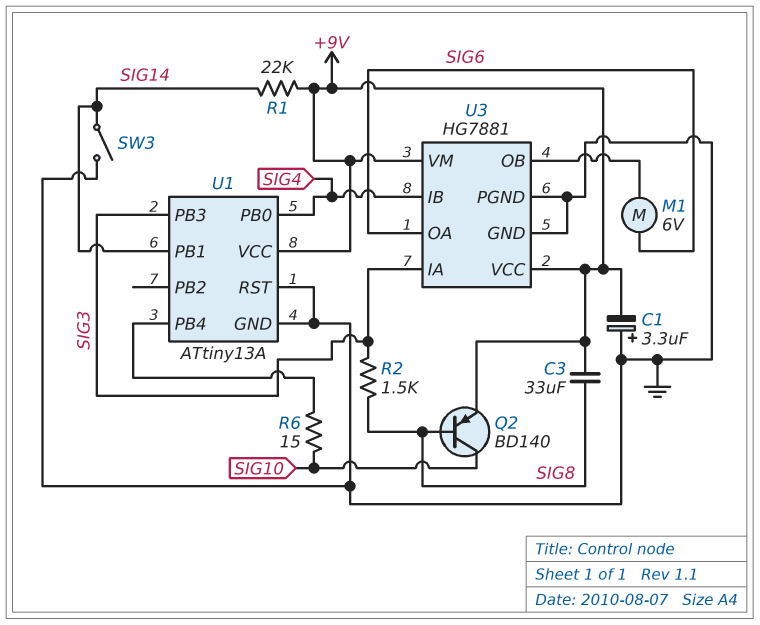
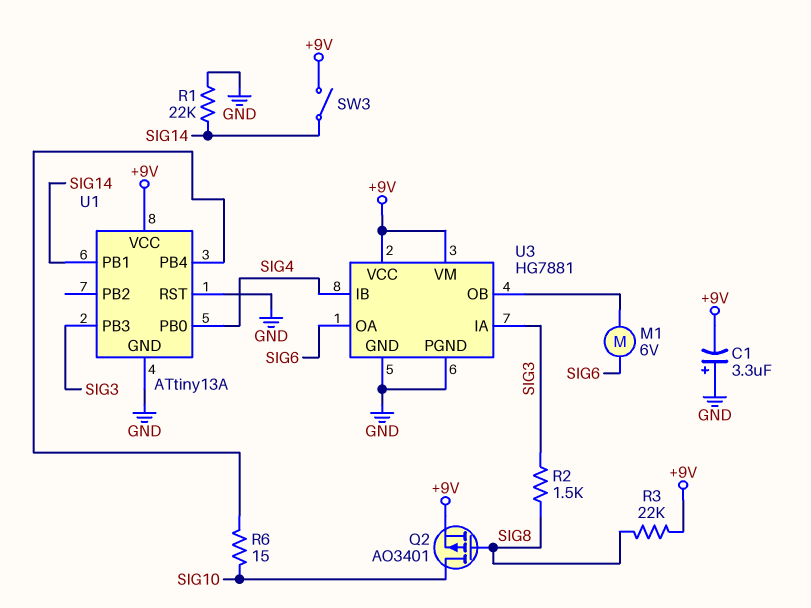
C3: 33uF (+9V, SIG8) -> none
Q2: PNP BD140 (B SIG8, C SIG10, E +9V) -> PMOS AO3401 (G SIG8, D SIG10, S +9V)
R1: 22k (+9V, SIG14) -> 22k (GND, SIG14)
R3: none -> 22k (+9V, SIG8)
SW3: switch (GND, SIG14) -> switch (+9V, SIG14)

